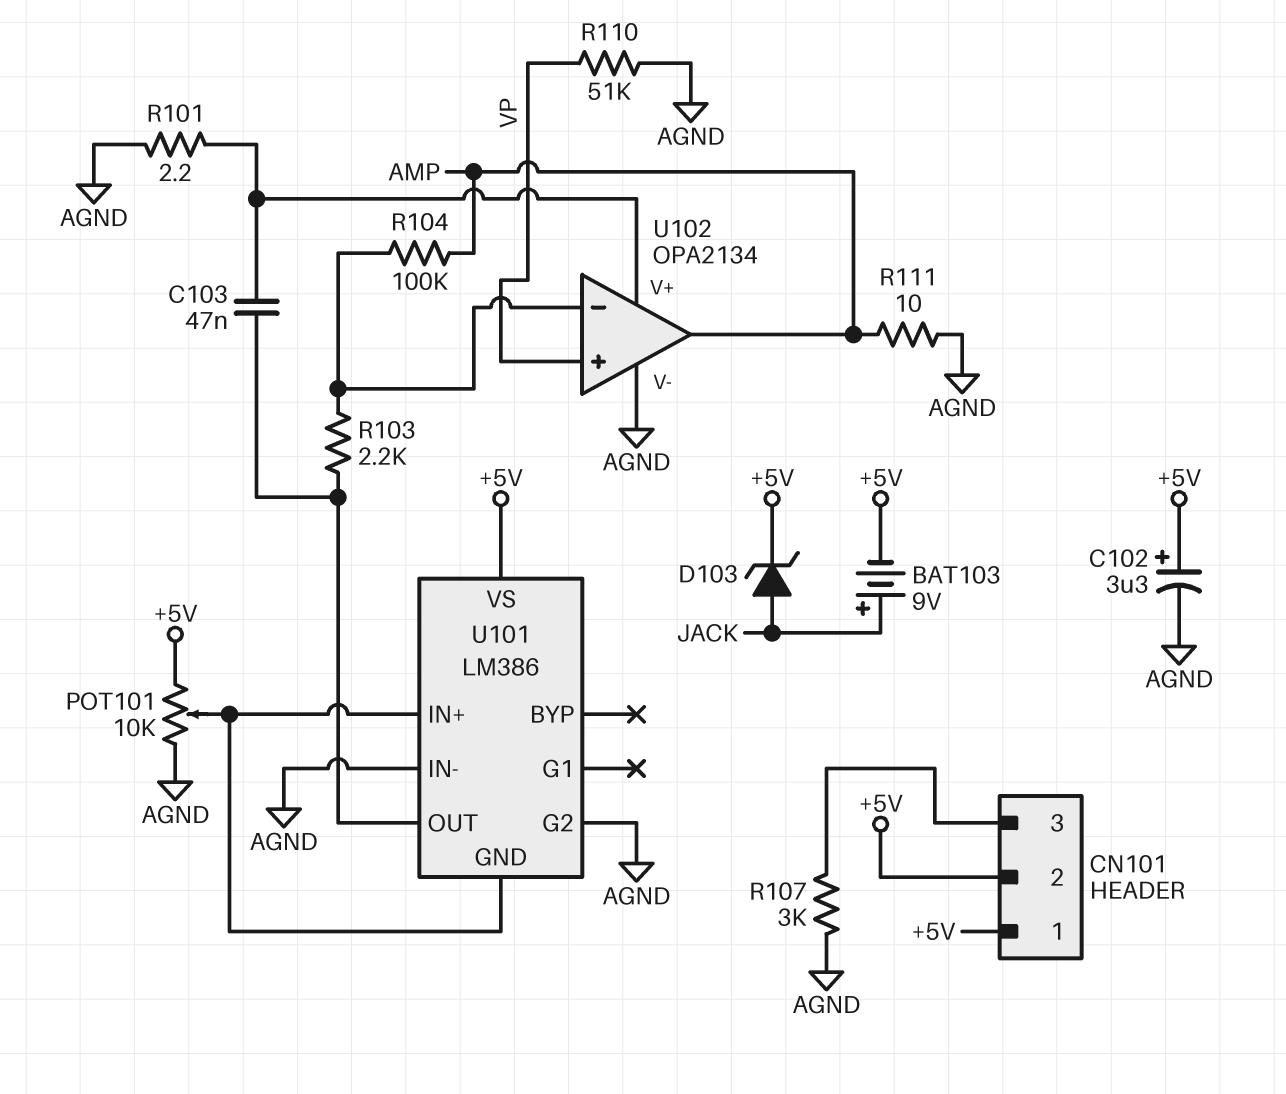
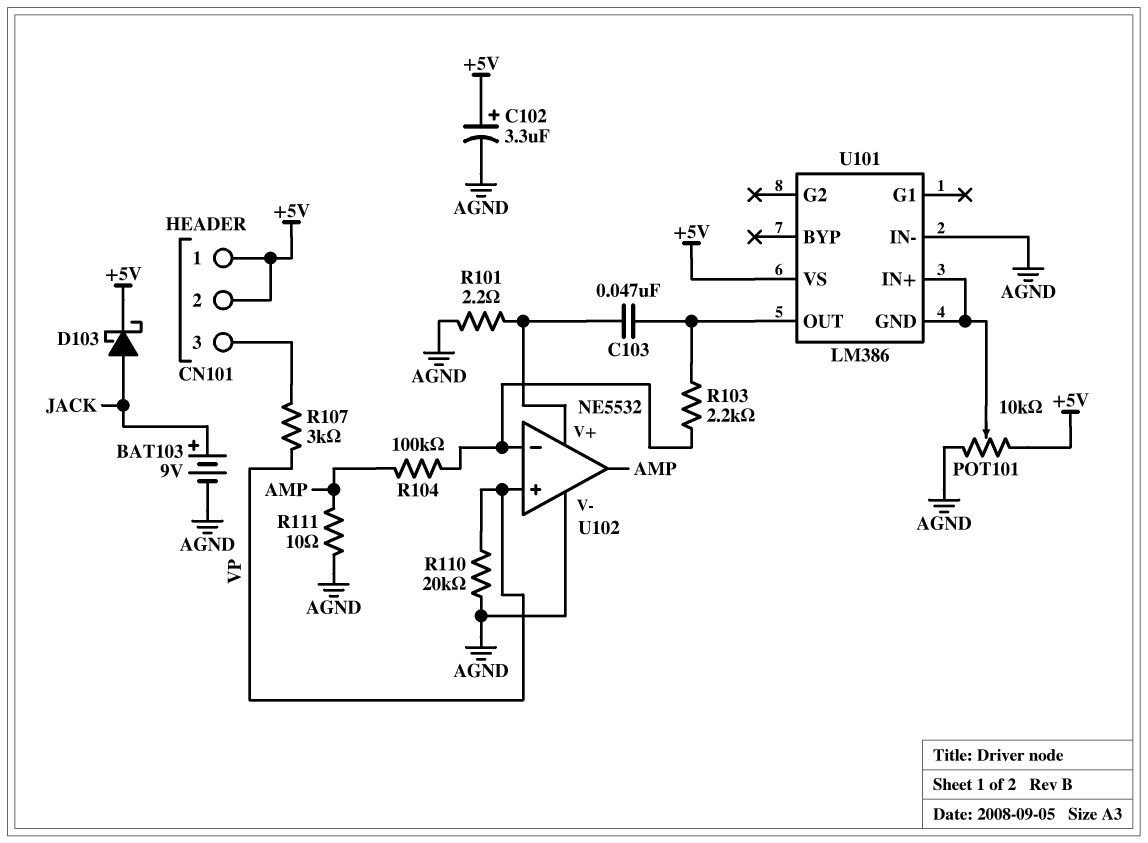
BAT103: 9V (plus JACK, minus +5V) -> 9V (plus JACK, minus AGND)
D103: zener (A JACK, K +5V) -> schottky (A JACK, K +5V)
R107: 3k (AGND, CN101/3) -> 3k (CN101/3, VP)
R110: 51k (AGND, VP) -> 20k (AGND, VP)
U101 pin G2: AGND -> none
U102: OPA2134 -> NE5532

